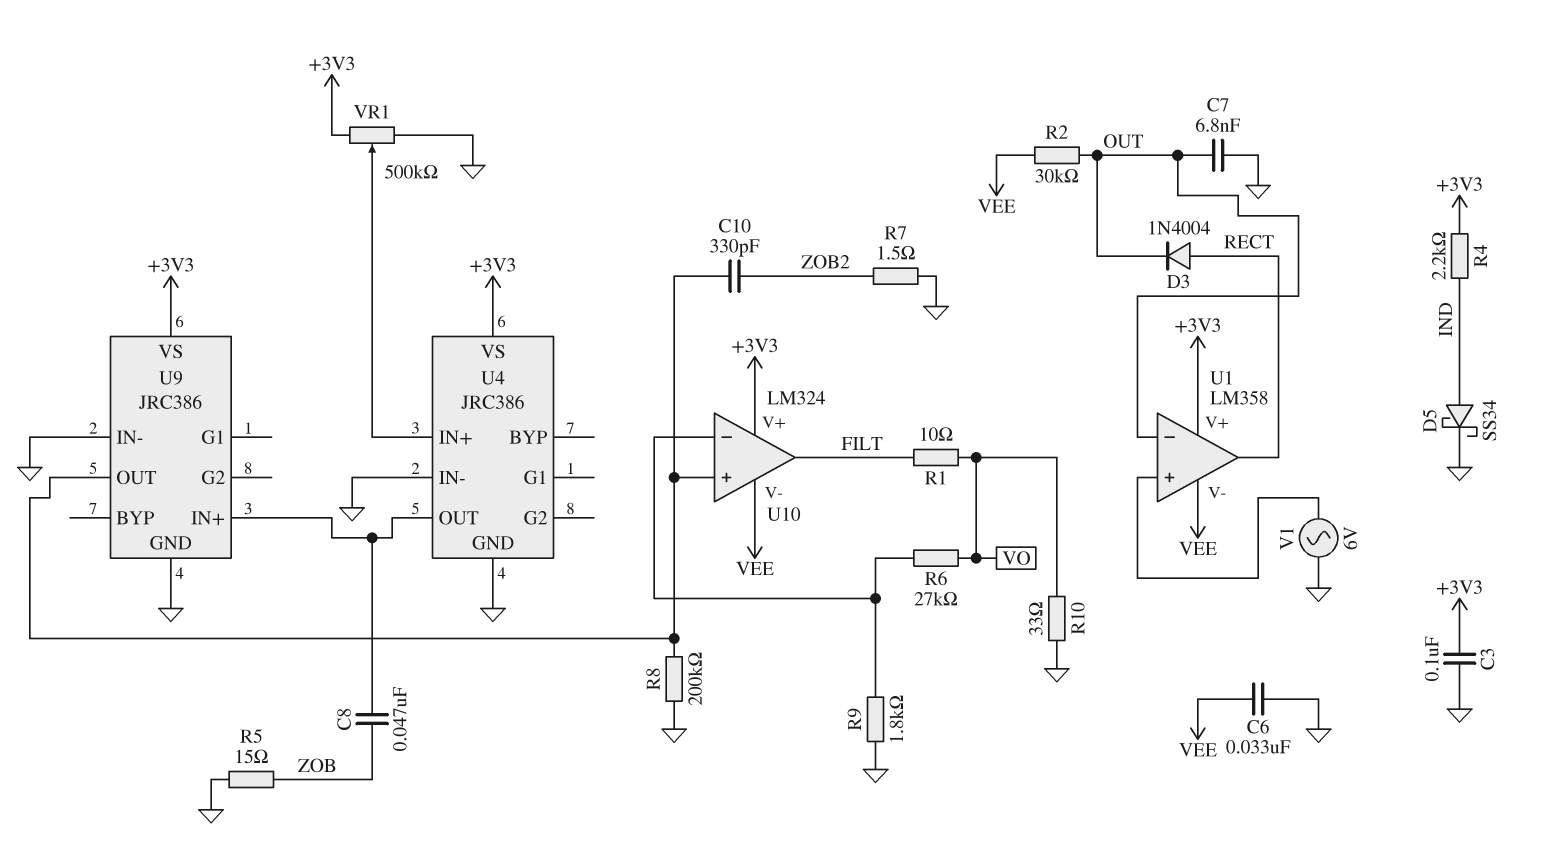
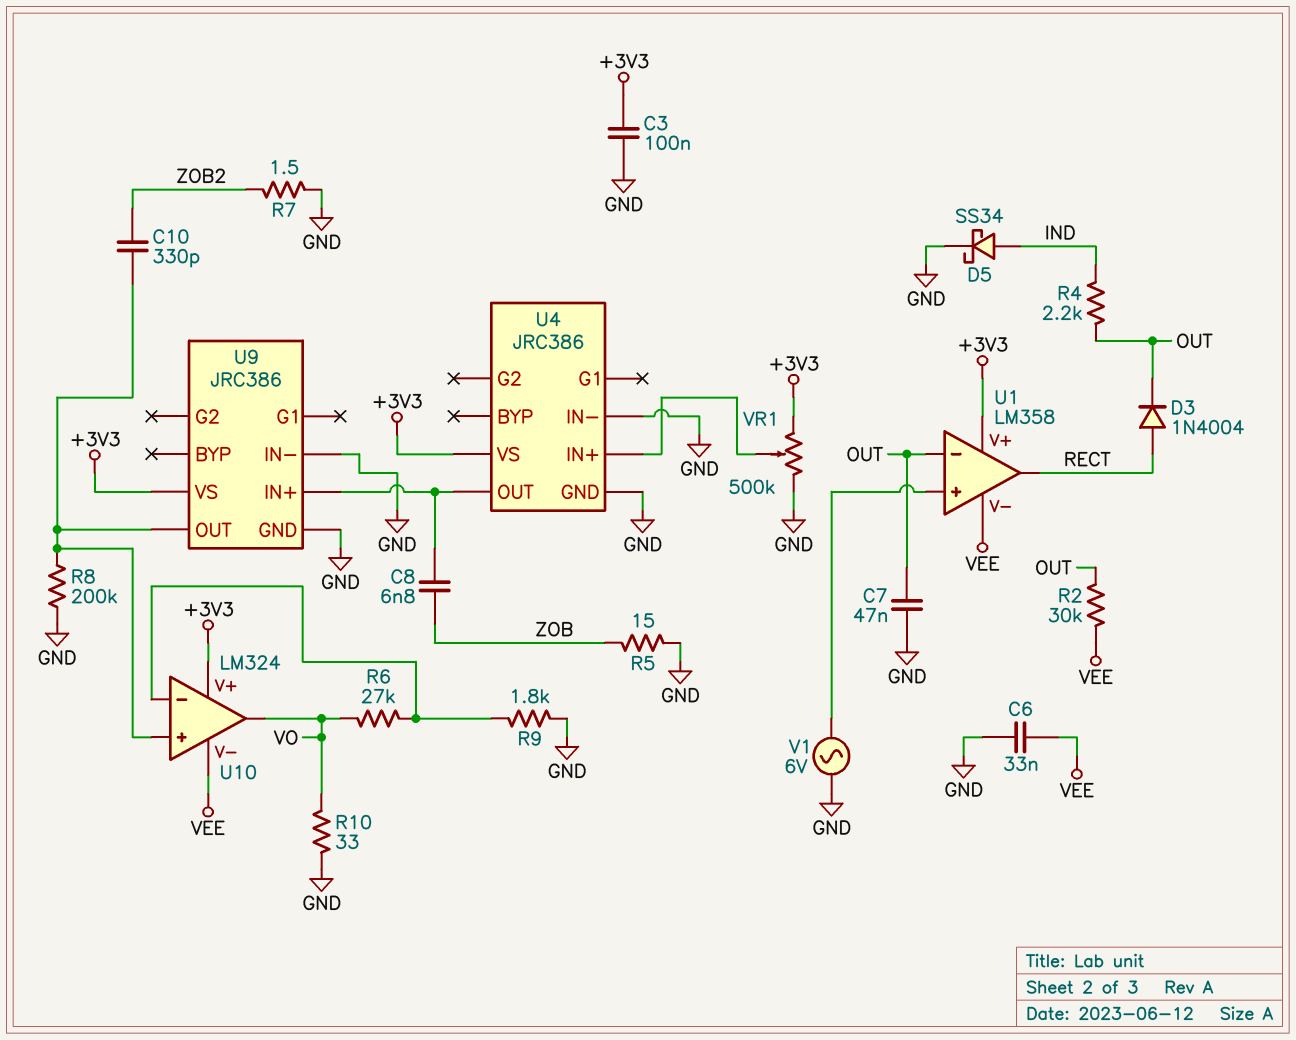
C7: 6.8nF (GND, OUT) -> 47nF (GND, OUT)
C8: 47nF (U4/OUT, ZOB) -> 6.8nF (U4/OUT, ZOB)
R1: 10 (FILT, VO) -> none
R4: 2.2k (+3V3, IND) -> 2.2k (IND, OUT)
U10 pin out: FILT -> VO

